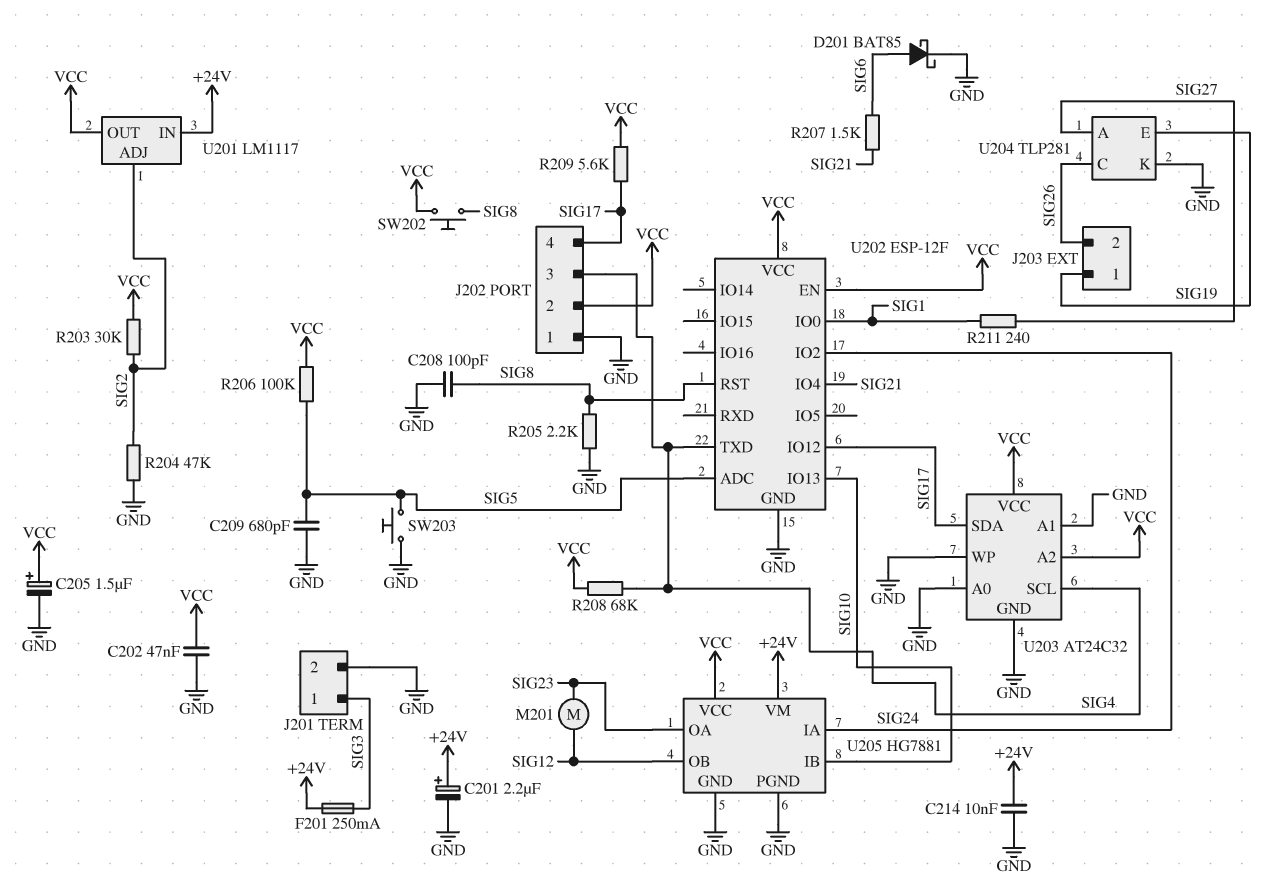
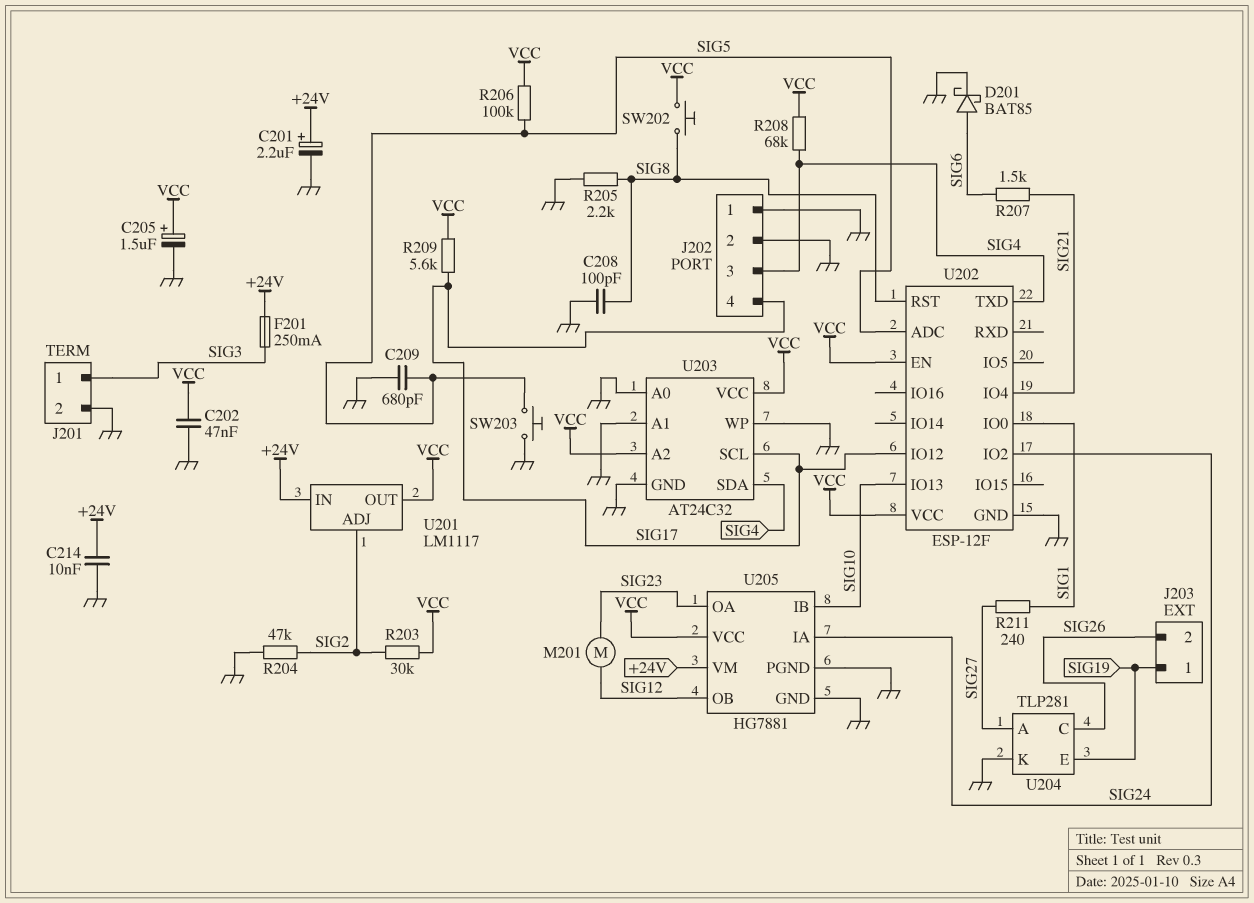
J202 pin 2: VCC -> GND
U203 pin SCL: SIG4 -> SIG17
U203 pin SDA: SIG17 -> SIG4

